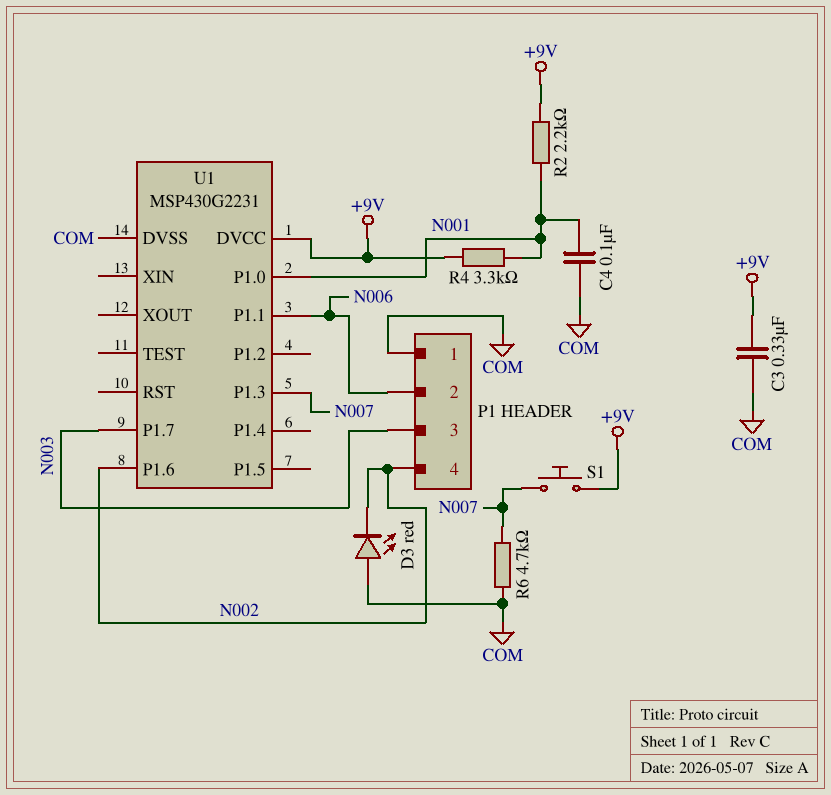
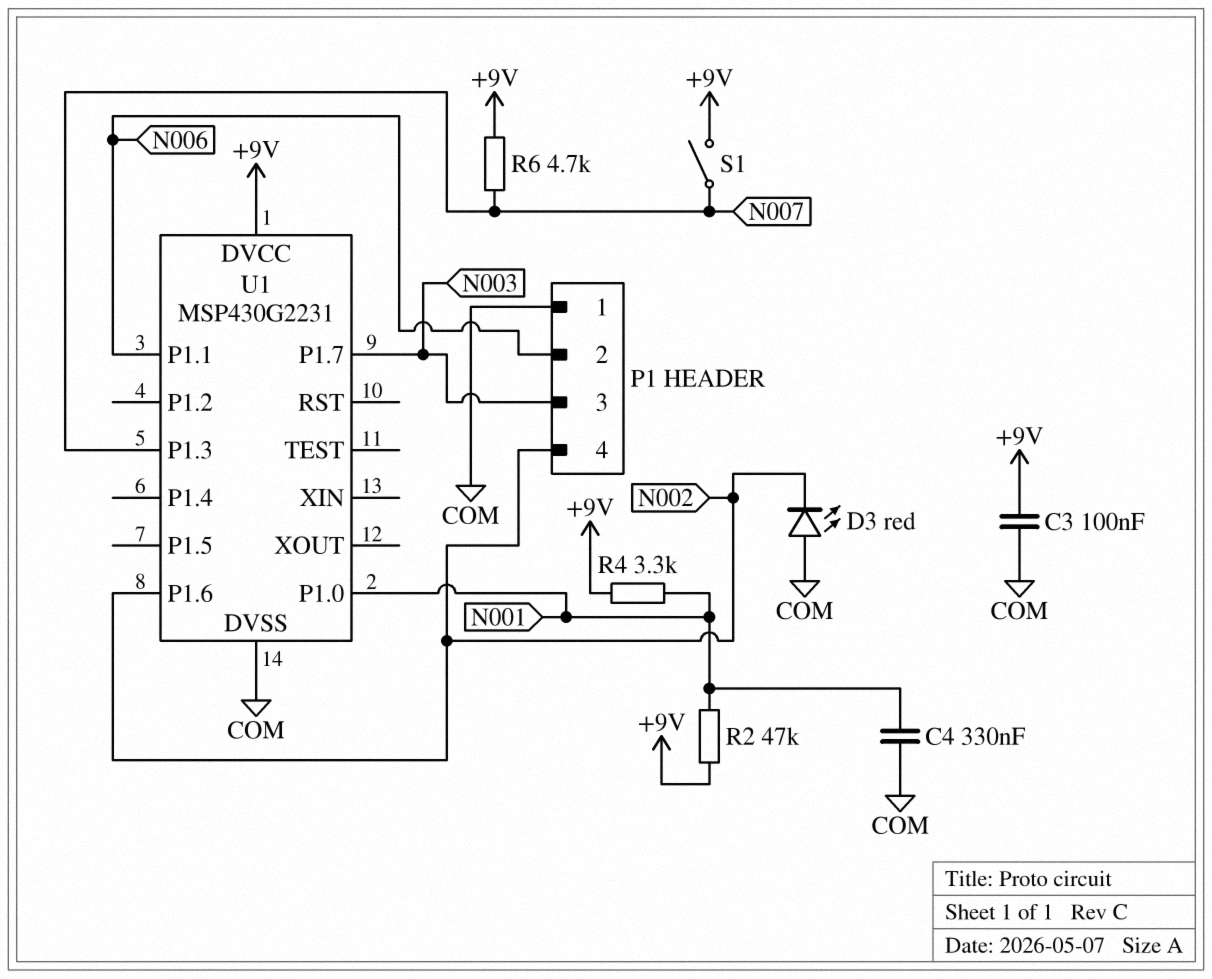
C3: 330nF (+9V, COM) -> 100nF (+9V, COM)
C4: 100nF (COM, N001) -> 330nF (COM, N001)
R2: 2.2k (+9V, N001) -> 47k (+9V, N001)
R6: 4.7k (COM, N007) -> 4.7k (+9V, N007)
S1: button (+9V, N007) -> switch (+9V, N007)

